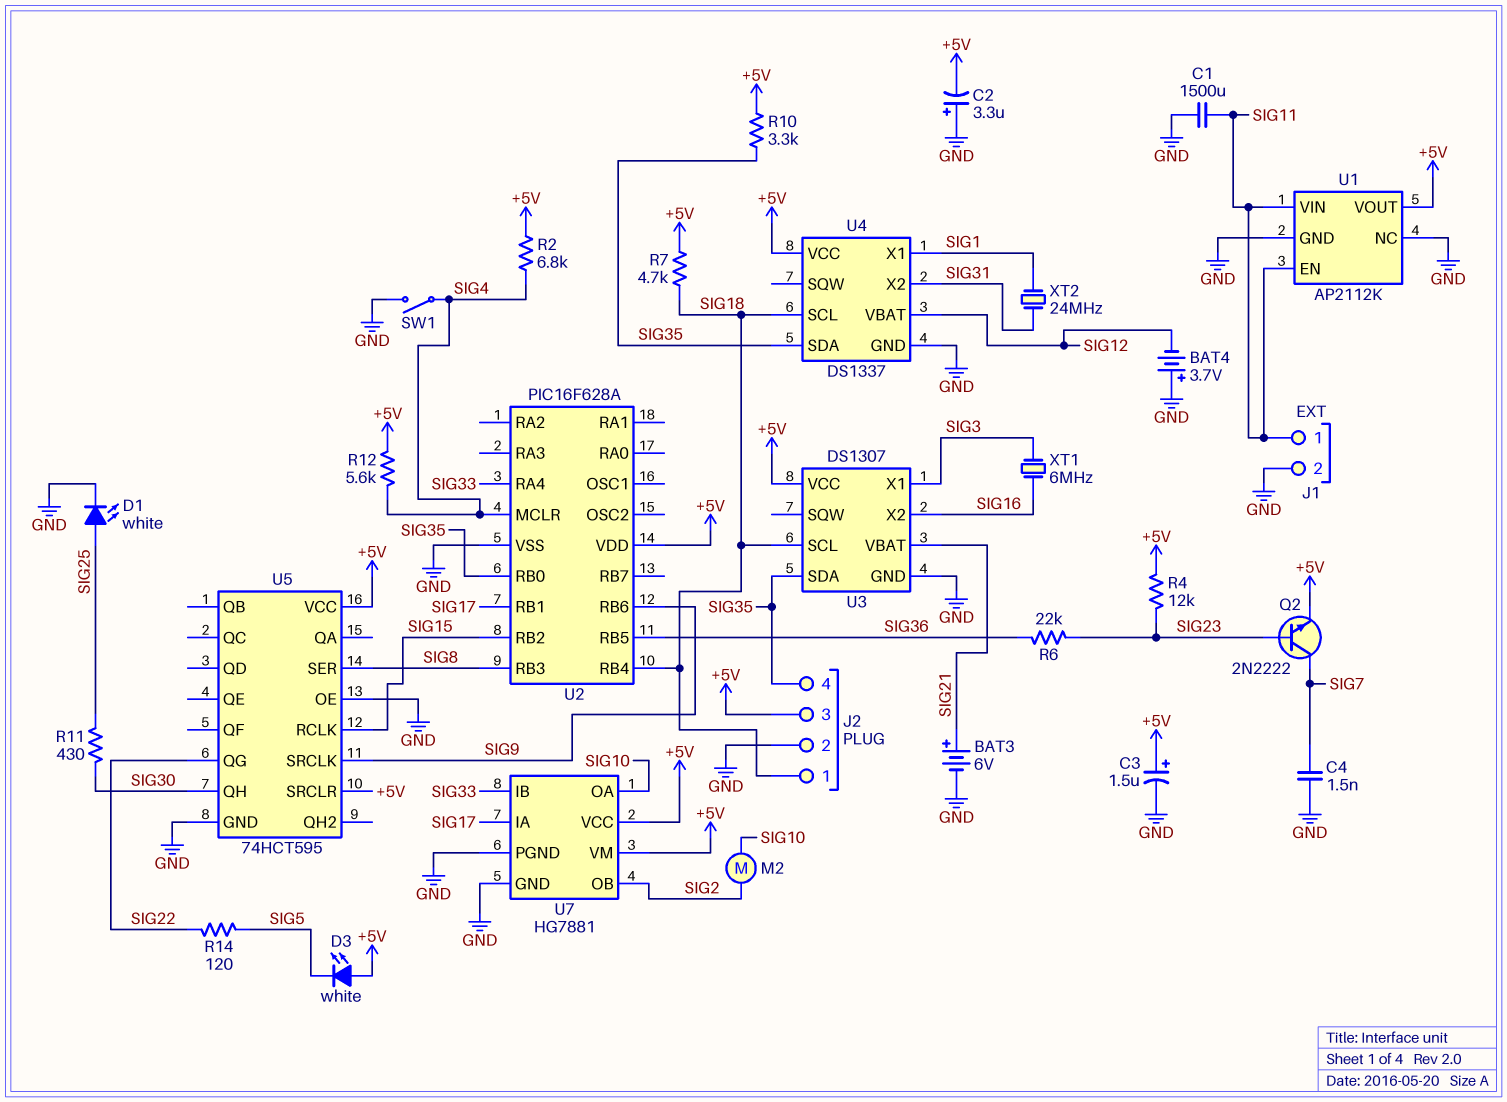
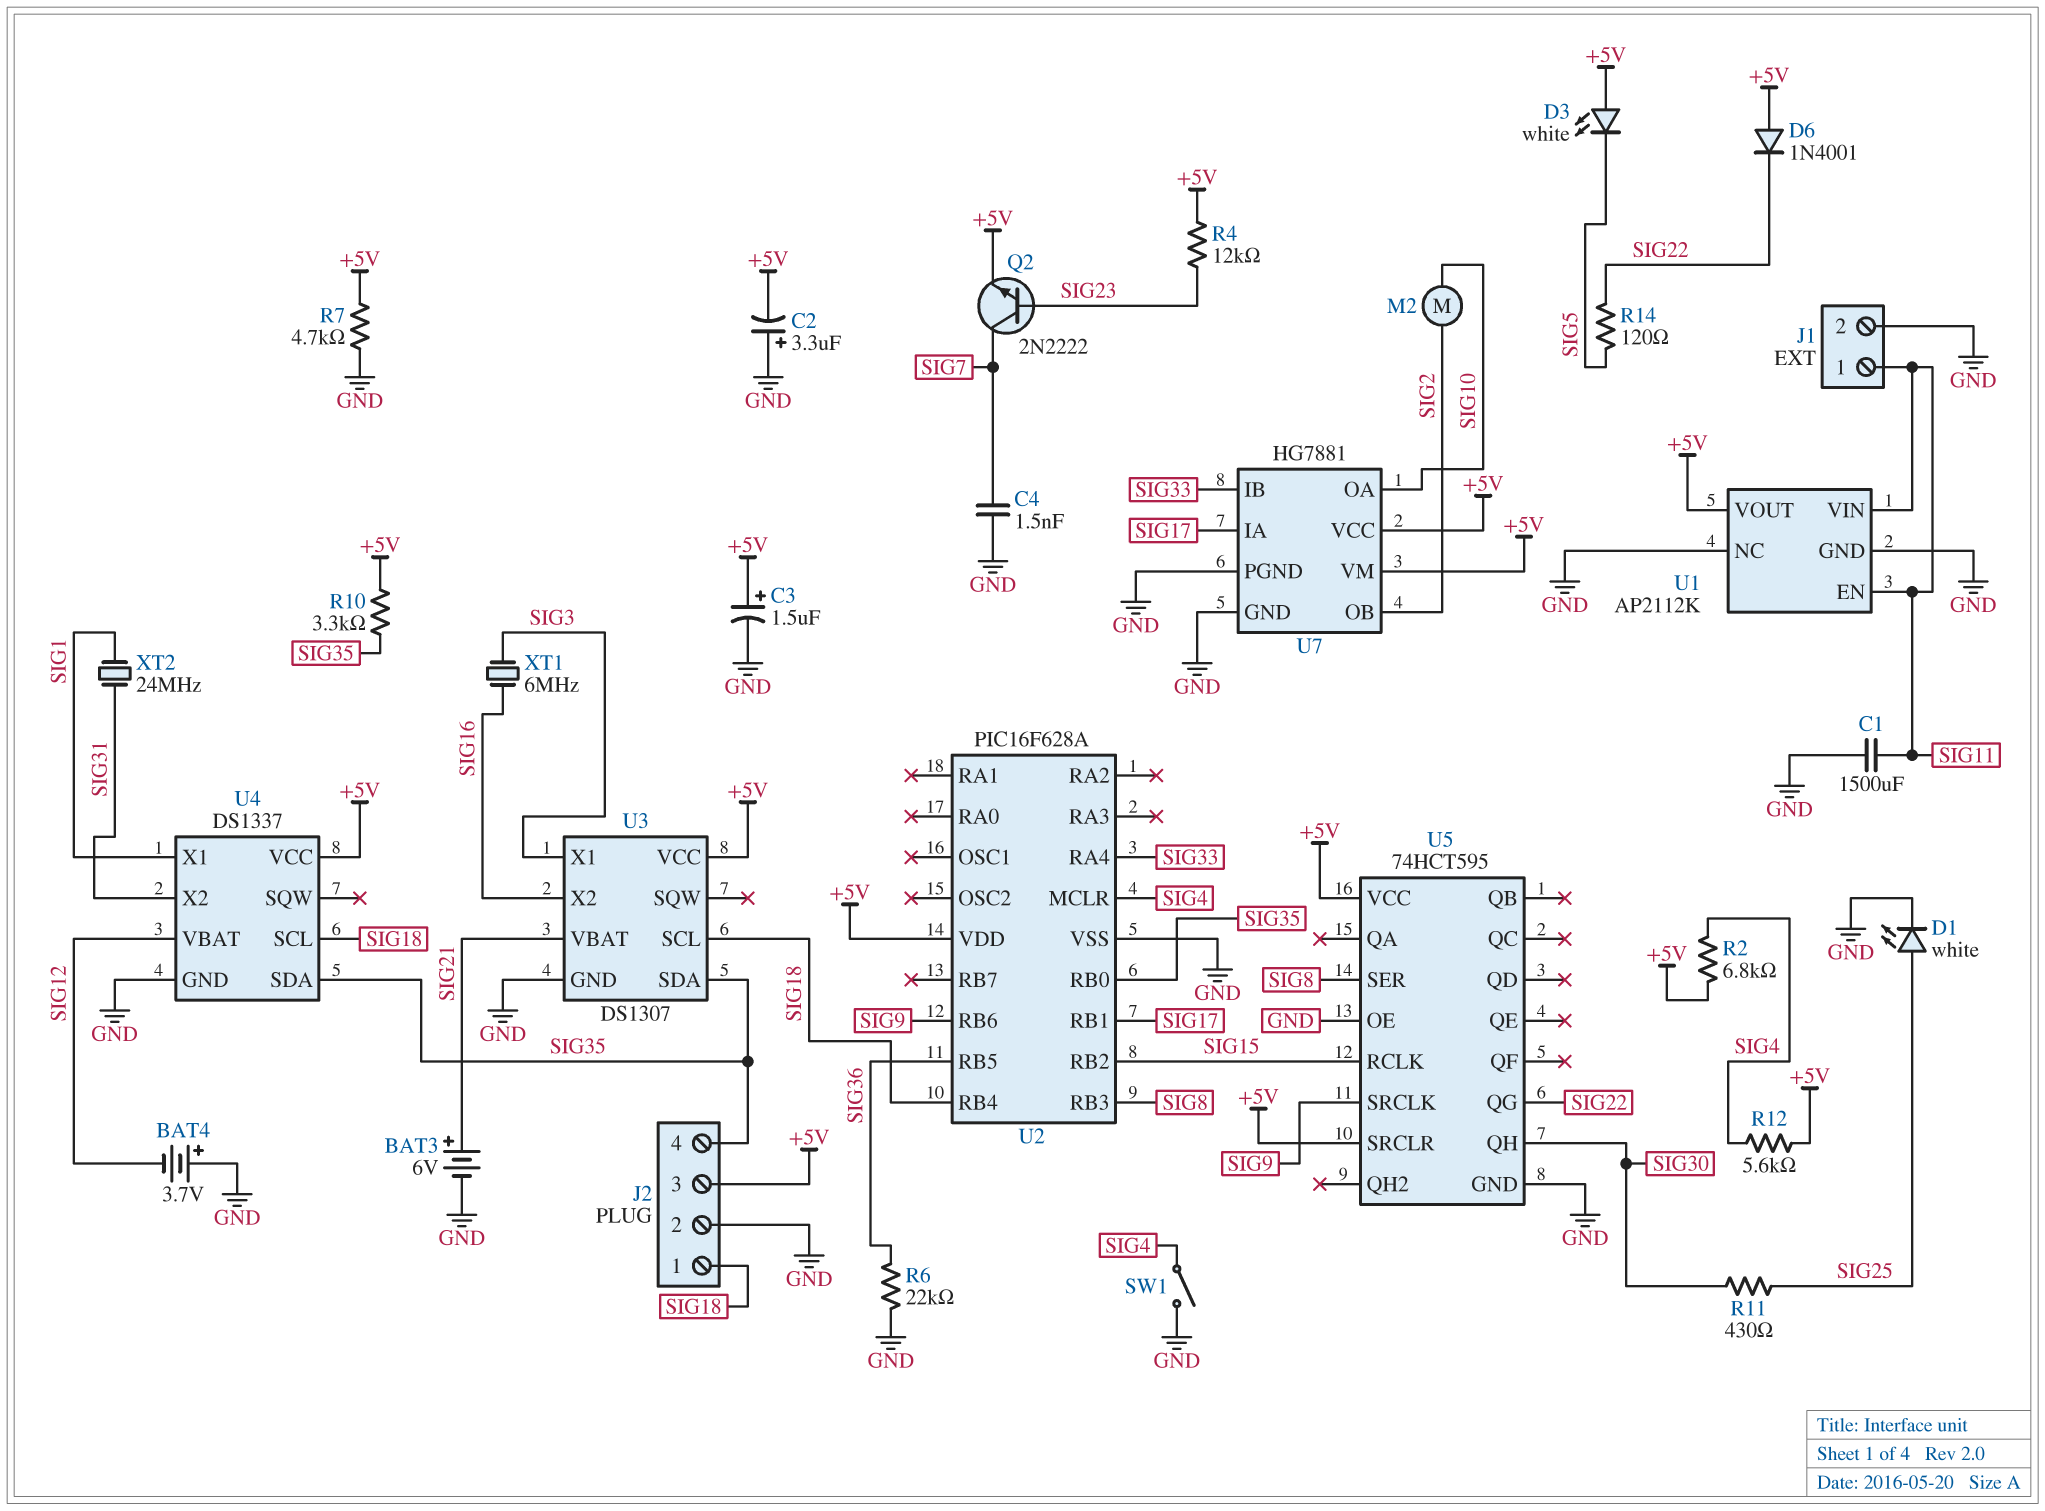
D6: none -> diode 1N4001 (A +5V, K SIG22)
R6: 22k (SIG23, SIG36) -> 22k (GND, SIG36)
R7: 4.7k (+5V, SIG18) -> 4.7k (+5V, GND)

